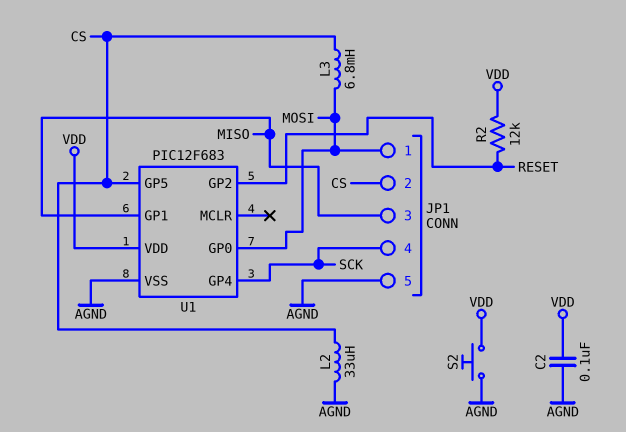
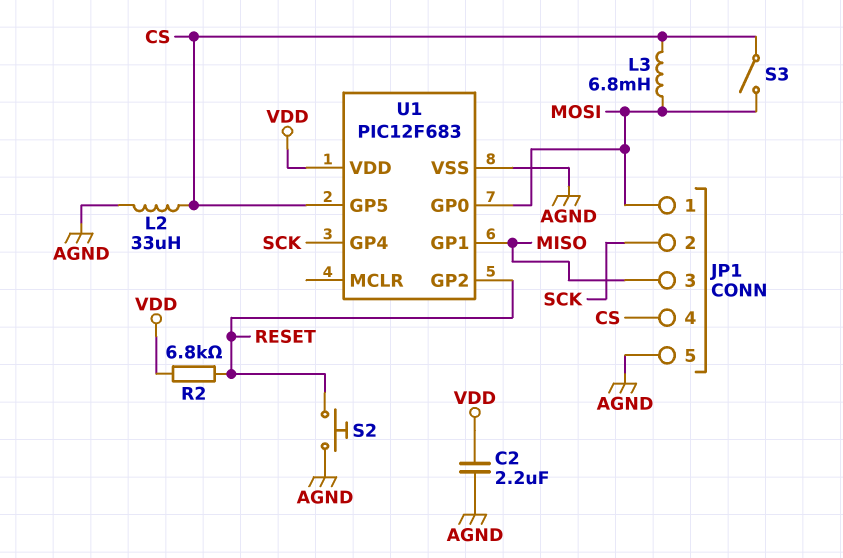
C2: 100nF (AGND, VDD) -> 2.2uF (AGND, VDD)
JP1 pin 2: CS -> SCK
JP1 pin 4: SCK -> CS
R2: 12k (RESET, VDD) -> 6.8k (RESET, VDD)
S2: button (AGND, VDD) -> button (AGND, RESET)
S3: none -> switch (CS, MOSI)

